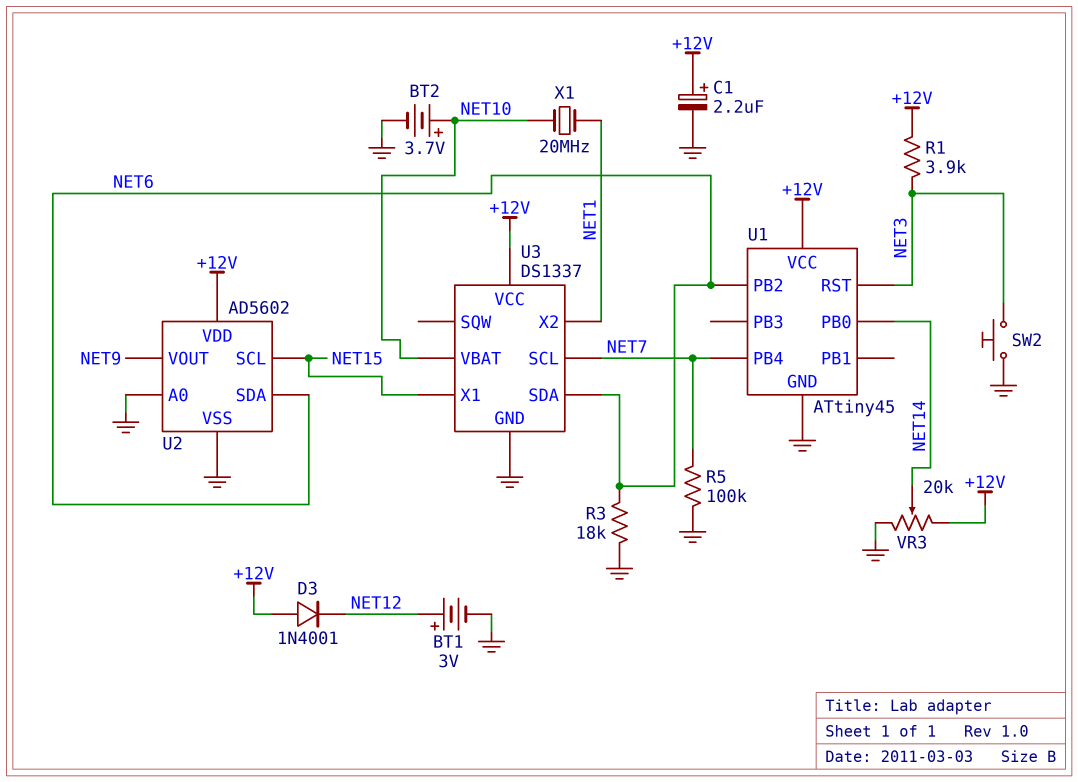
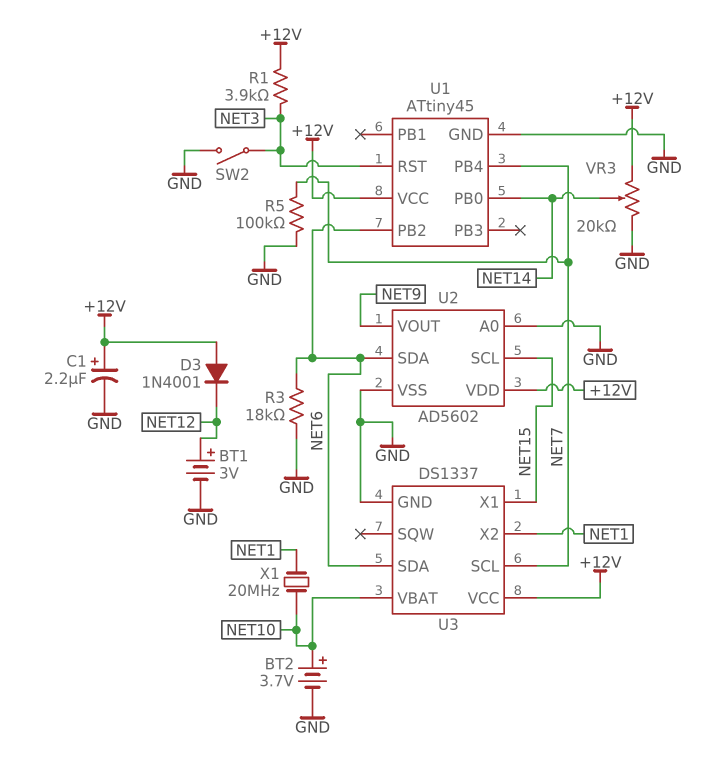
SW2: button (GND, NET3) -> switch (GND, NET3)

